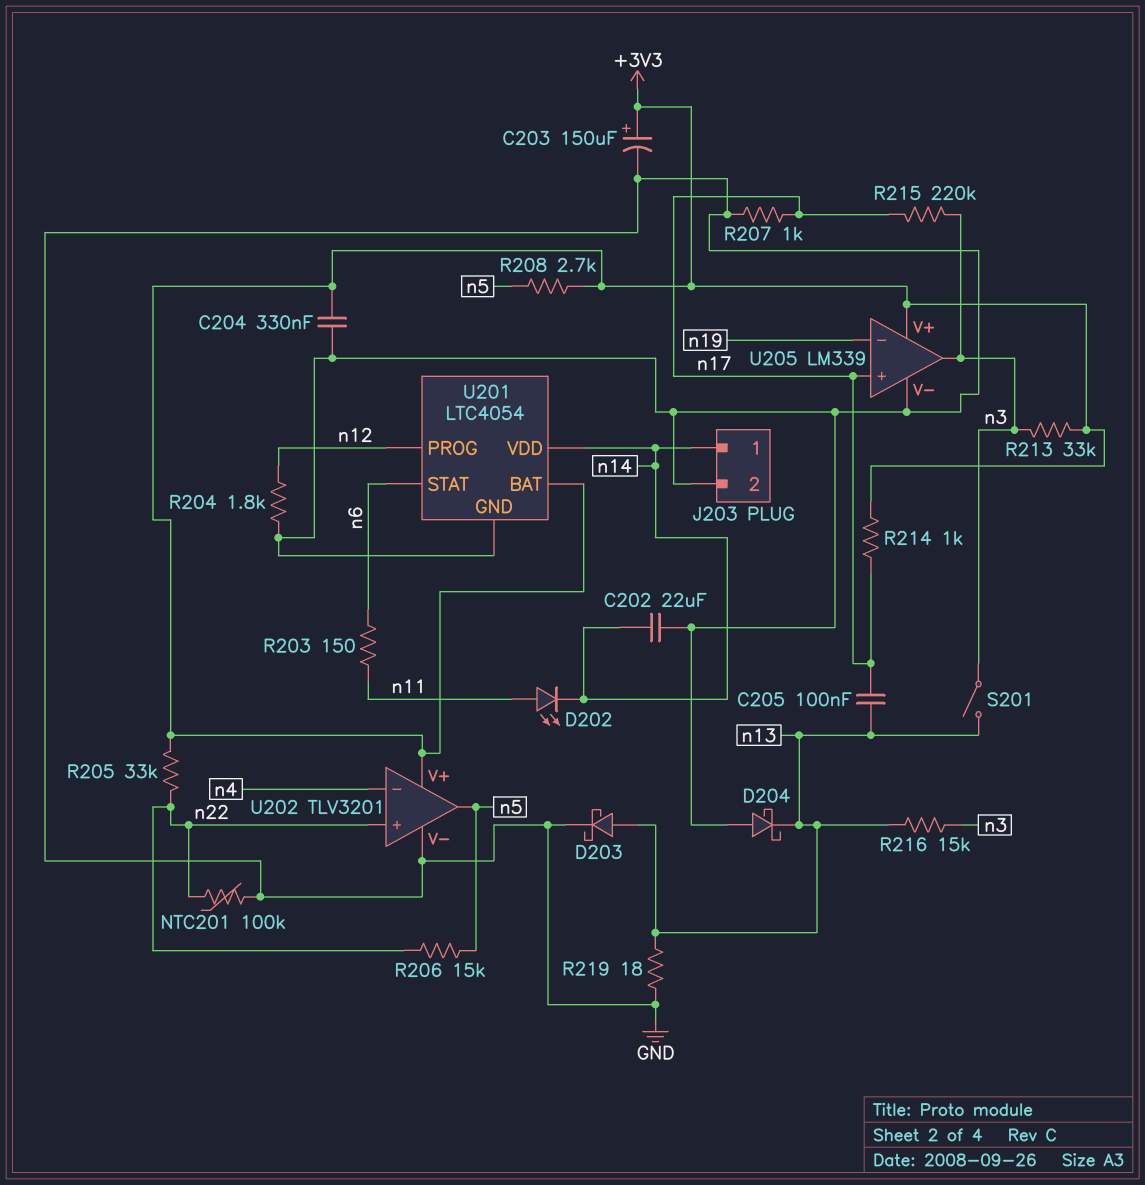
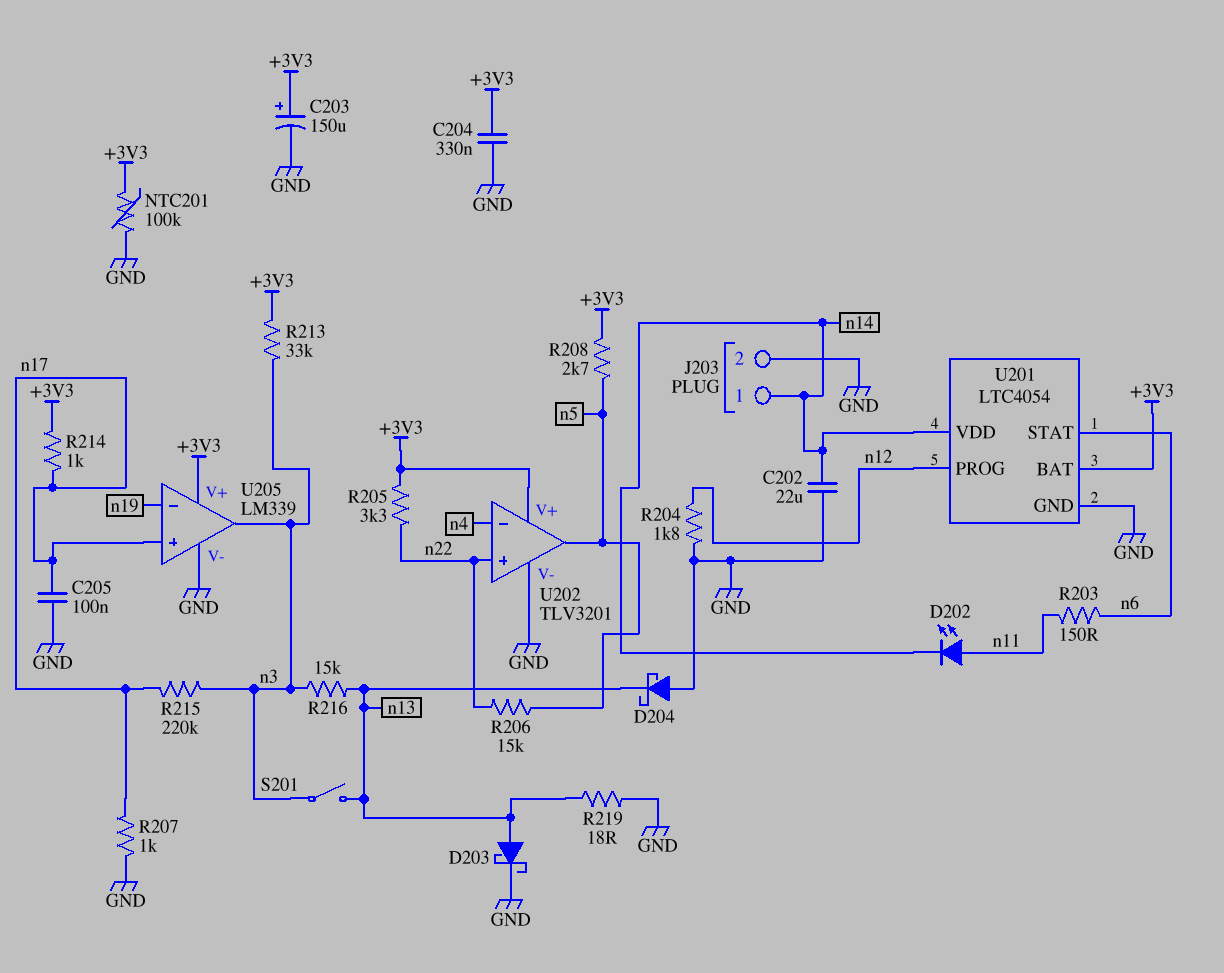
C205: 100nF (n13, n17) -> 100nF (GND, n17)
NTC201: 100k (GND, n22) -> 100k (+3V3, GND)
R205: 33k (+3V3, n22) -> 3.3k (+3V3, n22)

